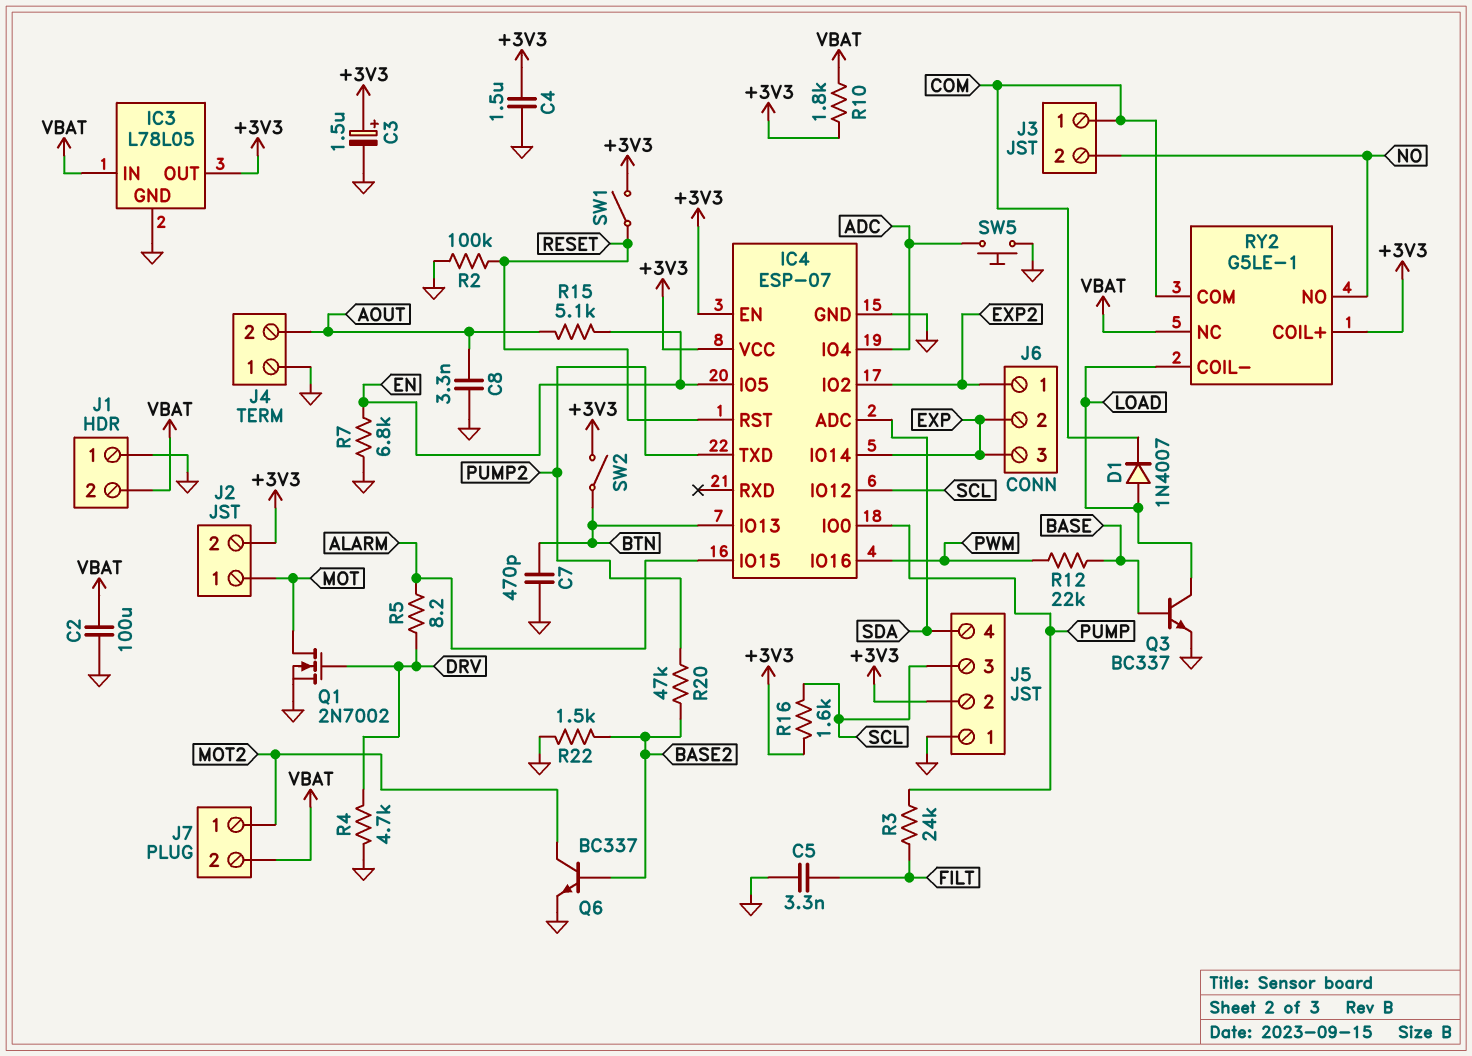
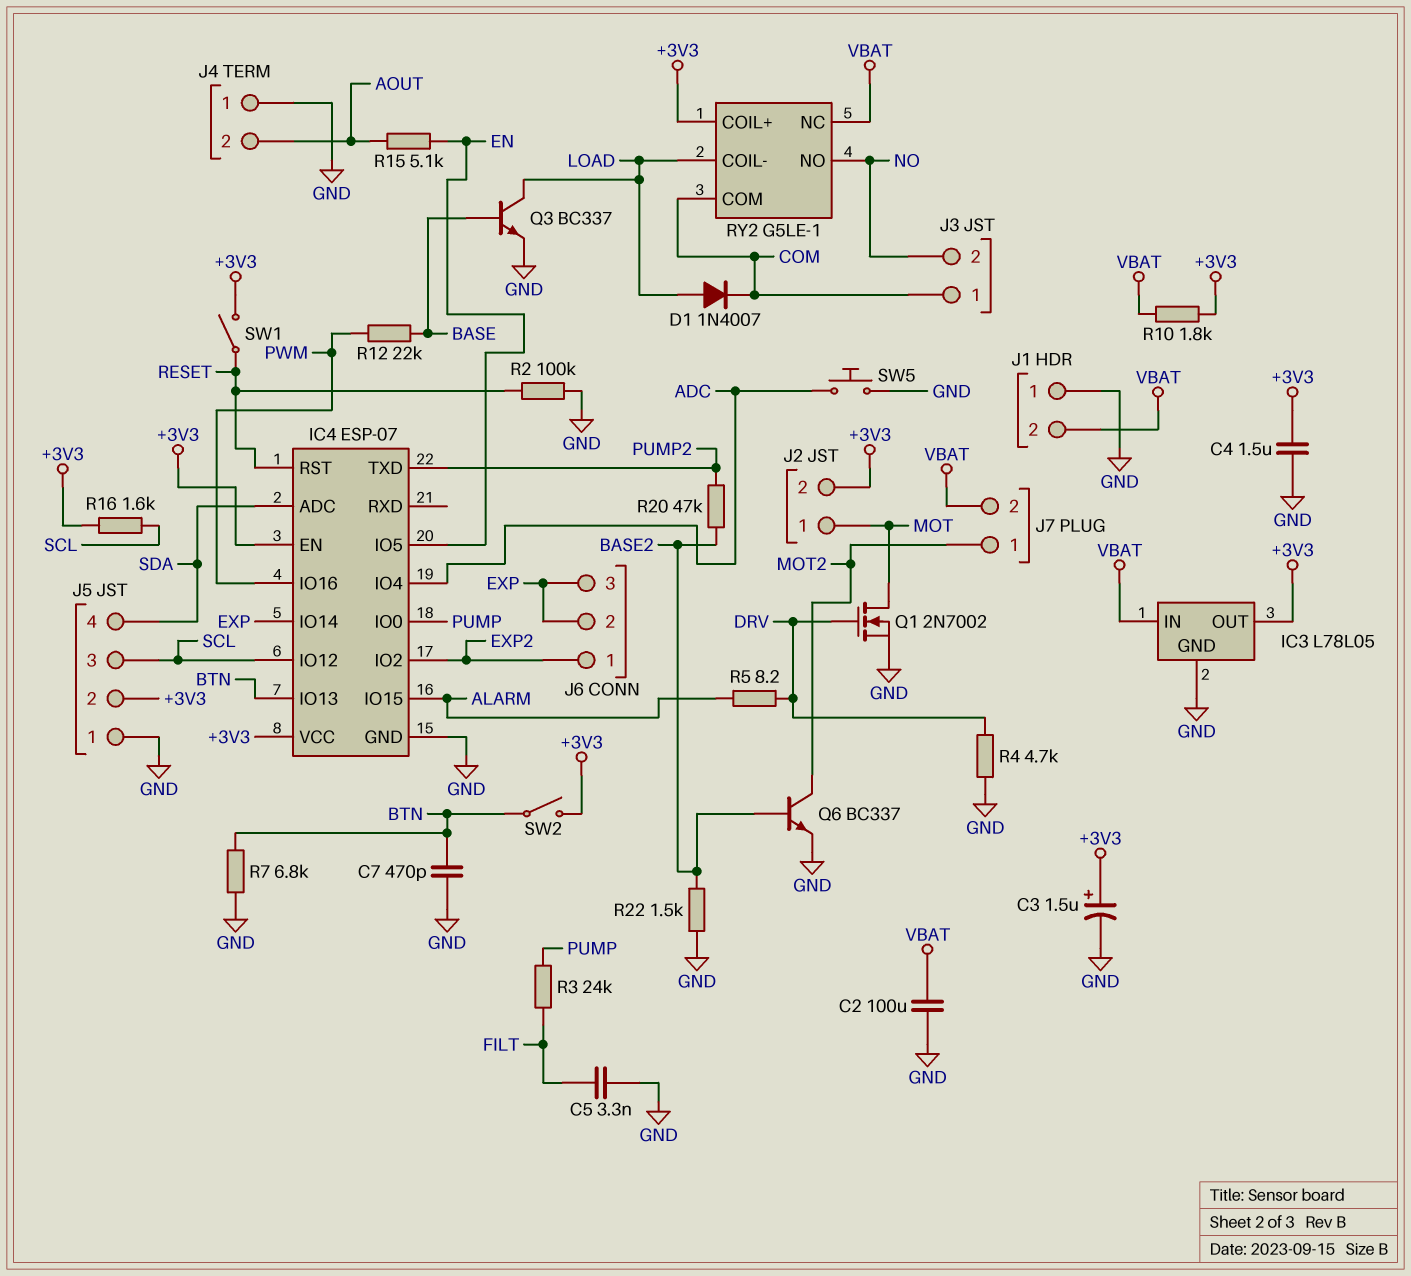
C8: 3.3nF (AOUT, GND) -> none
R7: 6.8k (EN, GND) -> 6.8k (BTN, GND)

